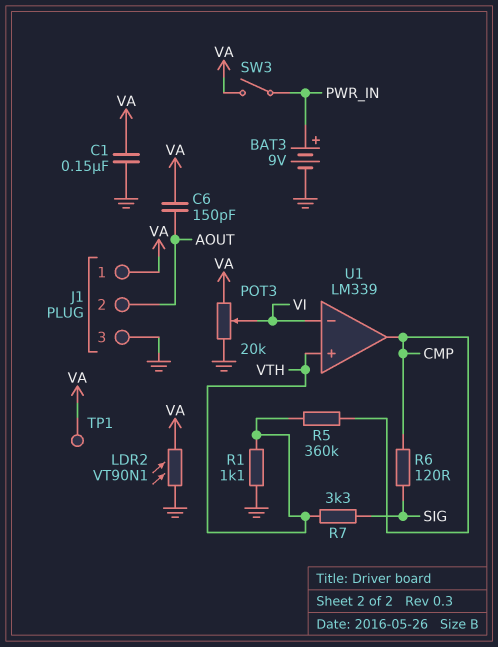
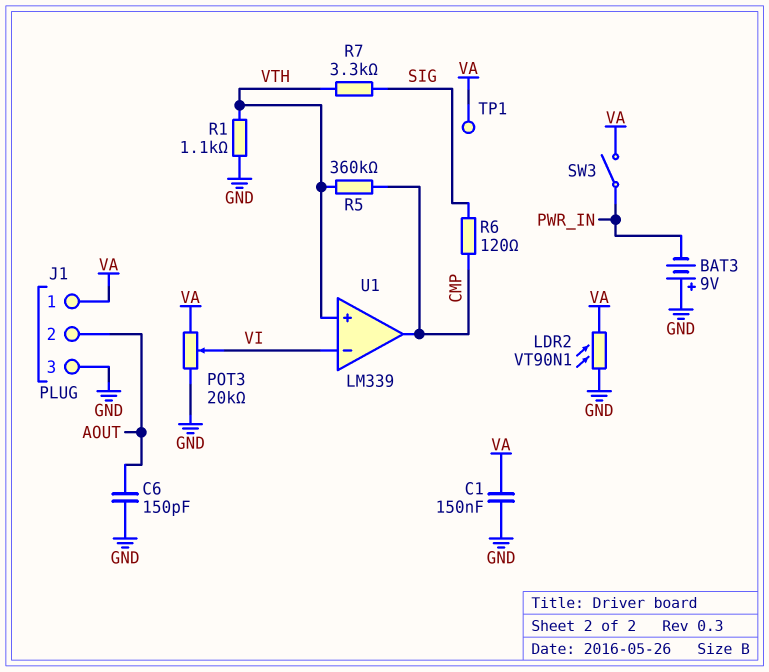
BAT3: 9V (plus PWR_IN, minus GND) -> 9V (plus GND, minus PWR_IN)
C6: 150pF (AOUT, VA) -> 150pF (AOUT, GND)

